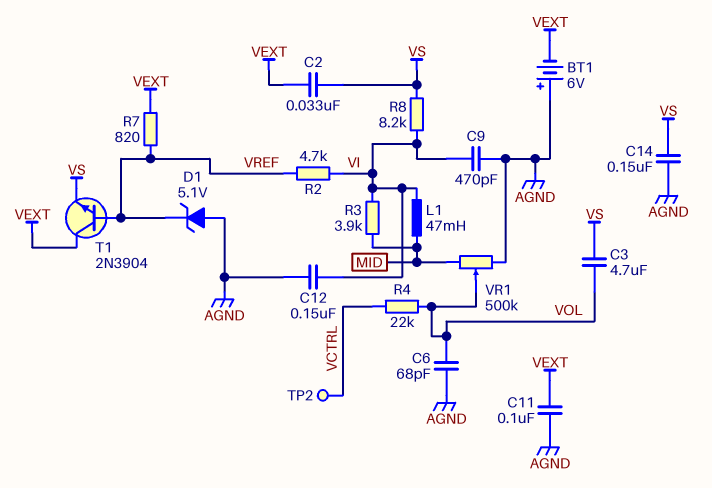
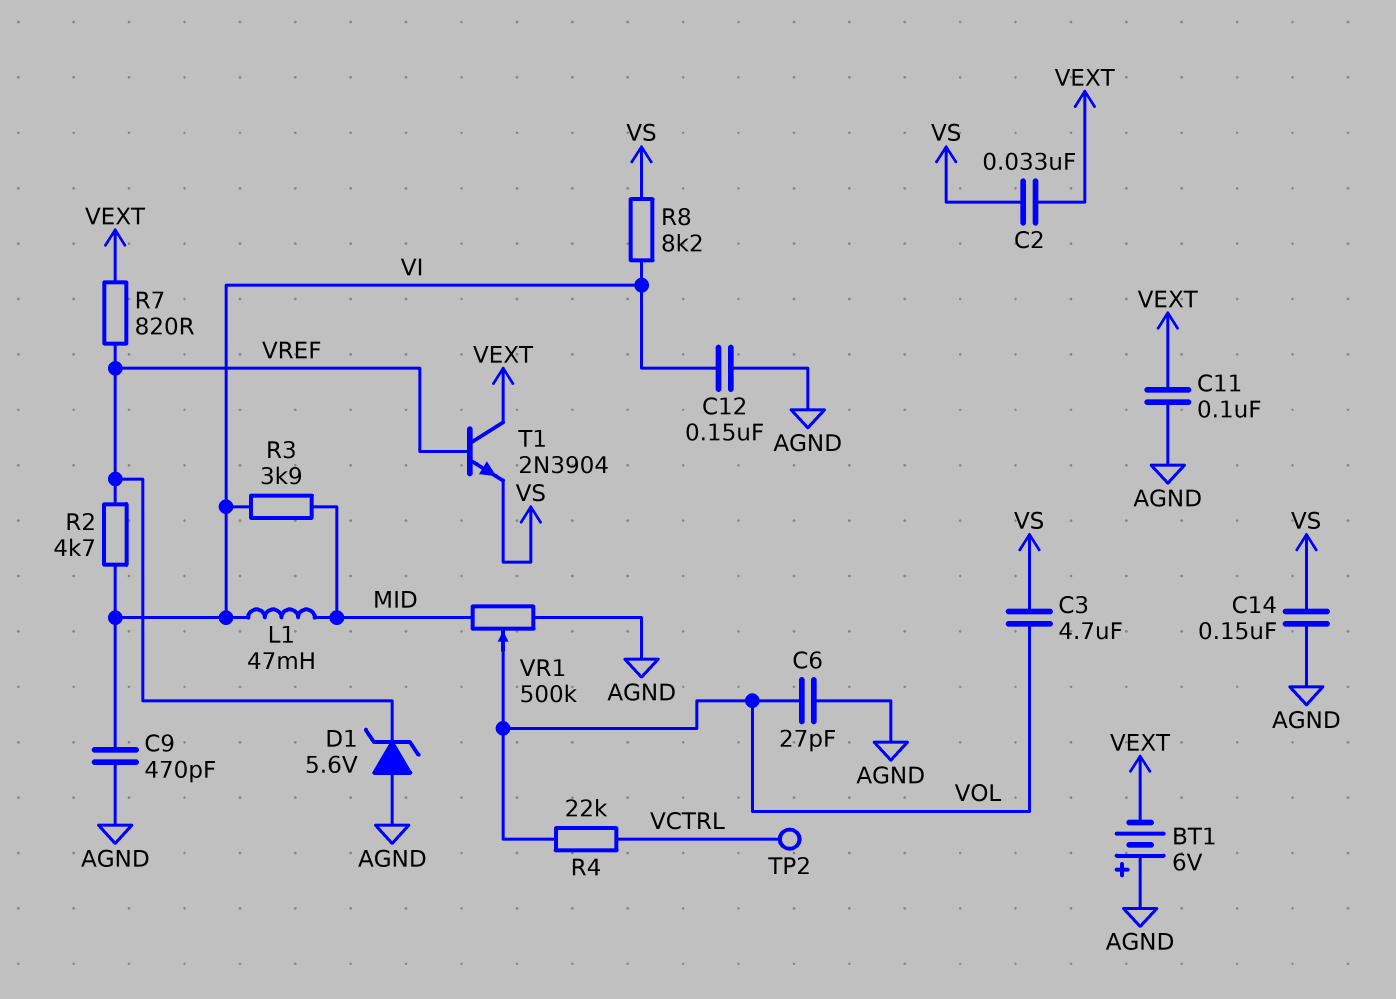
C6: 68pF (AGND, VOL) -> 27pF (AGND, VOL)
D1: zener 5.1V (A AGND, K VREF) -> zener 5.6V (A AGND, K VREF)

